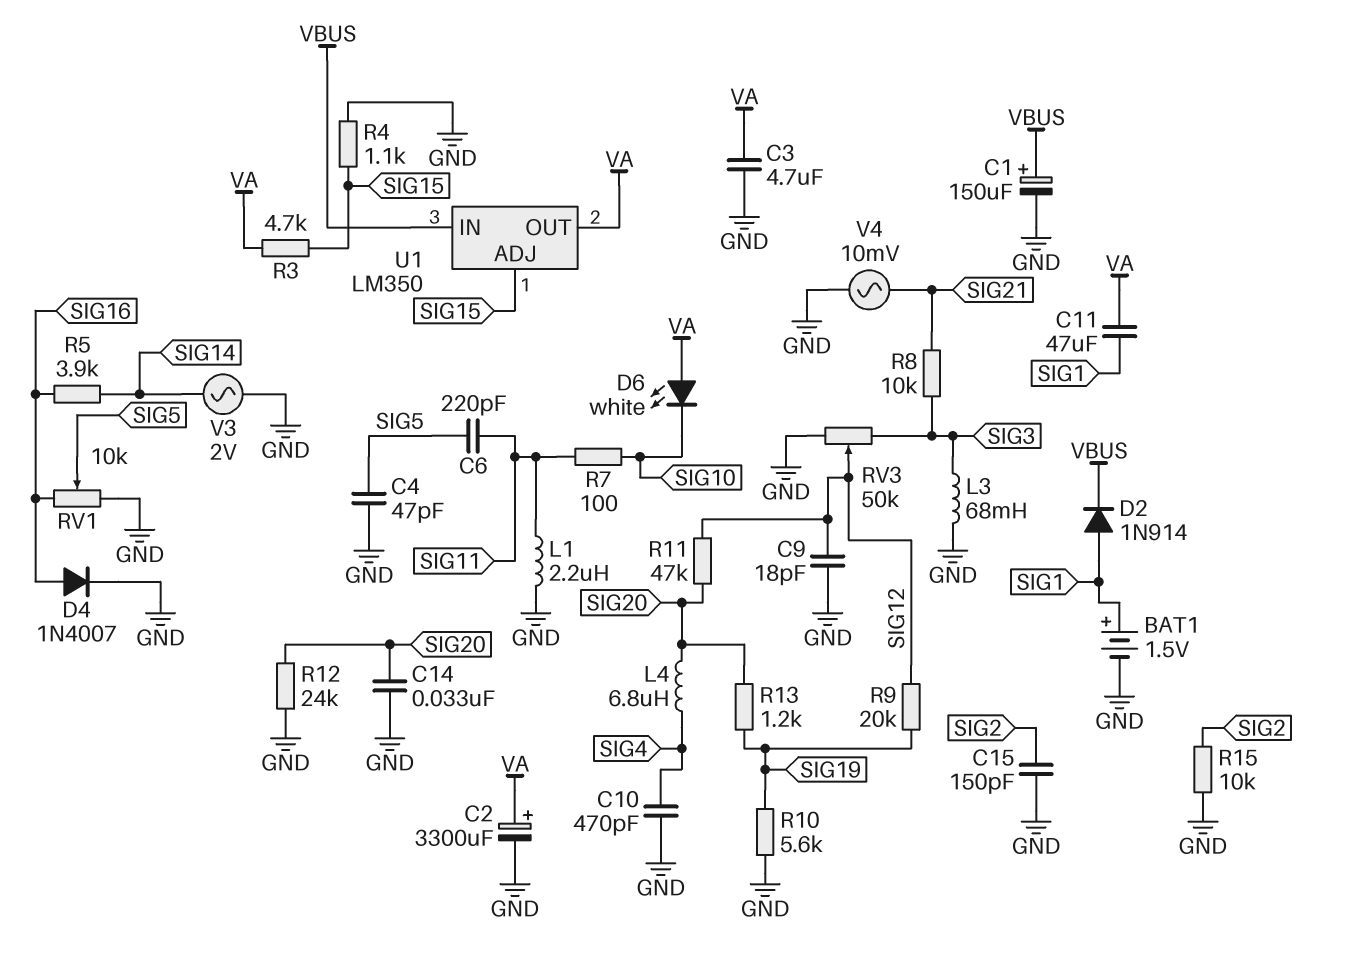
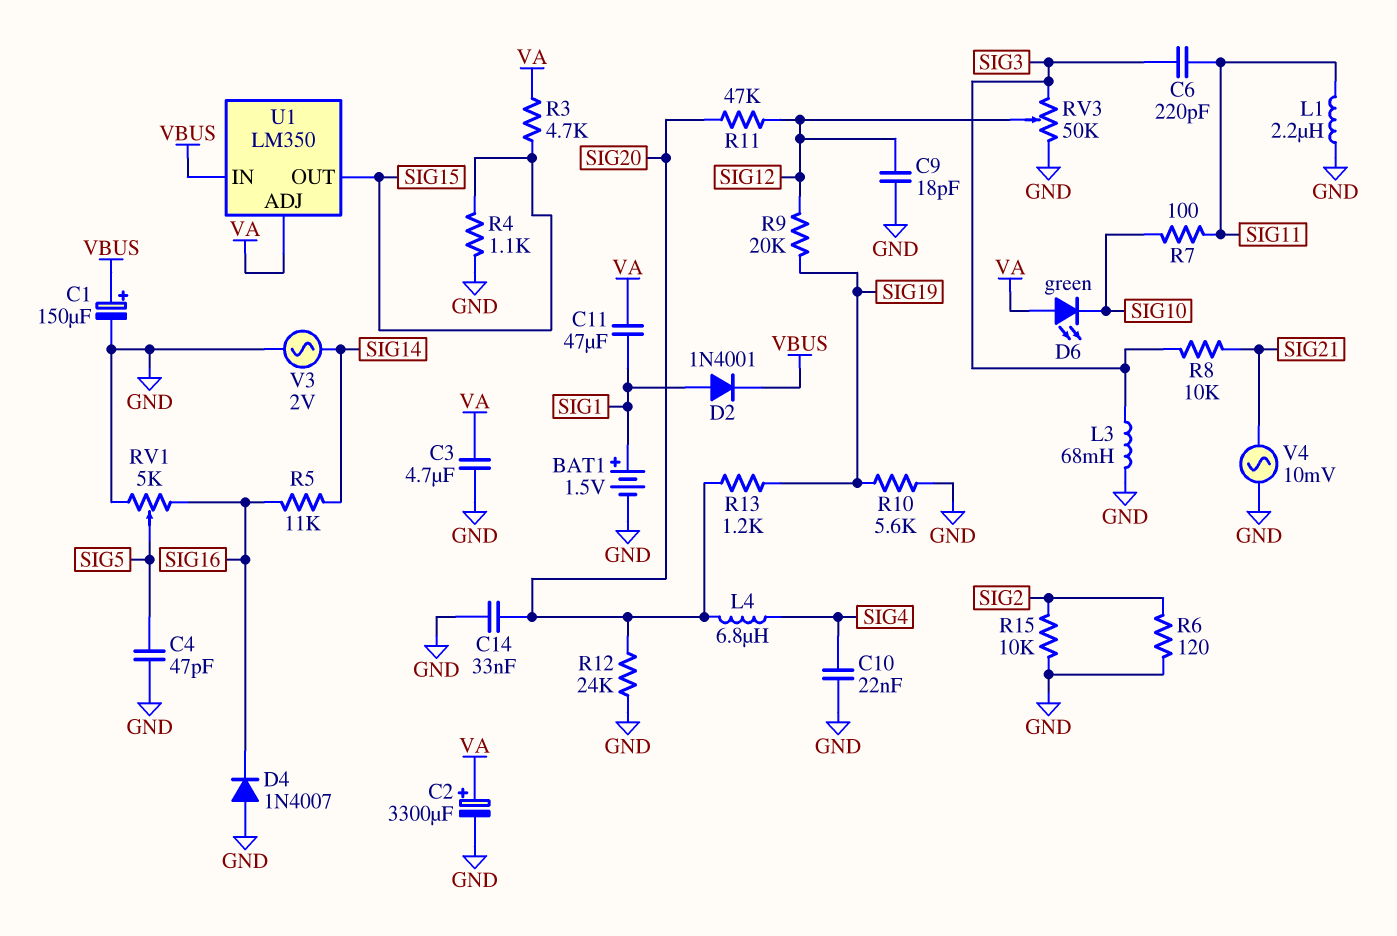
C6: 220pF (SIG5, SIG11) -> 220pF (SIG3, SIG11)
C10: 470pF (GND, SIG4) -> 22nF (GND, SIG4)
C15: 150pF (GND, SIG2) -> none
D2: diode 1N914 (A SIG1, K VBUS) -> diode 1N4001 (A SIG1, K VBUS)
D4: diode 1N4007 (A SIG16, K GND) -> diode 1N4007 (A GND, K SIG16)
D6: LED white (A VA, K SIG10) -> LED green (A VA, K SIG10)
R5: 3.9k (SIG14, SIG16) -> 11k (SIG14, SIG16)
R6: none -> 120 (GND, SIG2)
RV1: 10k (GND, SIG16, wiper SIG5) -> 5k (GND, SIG16, wiper SIG5)
U1 pin ADJ: SIG15 -> VA
U1 pin OUT: VA -> SIG15

